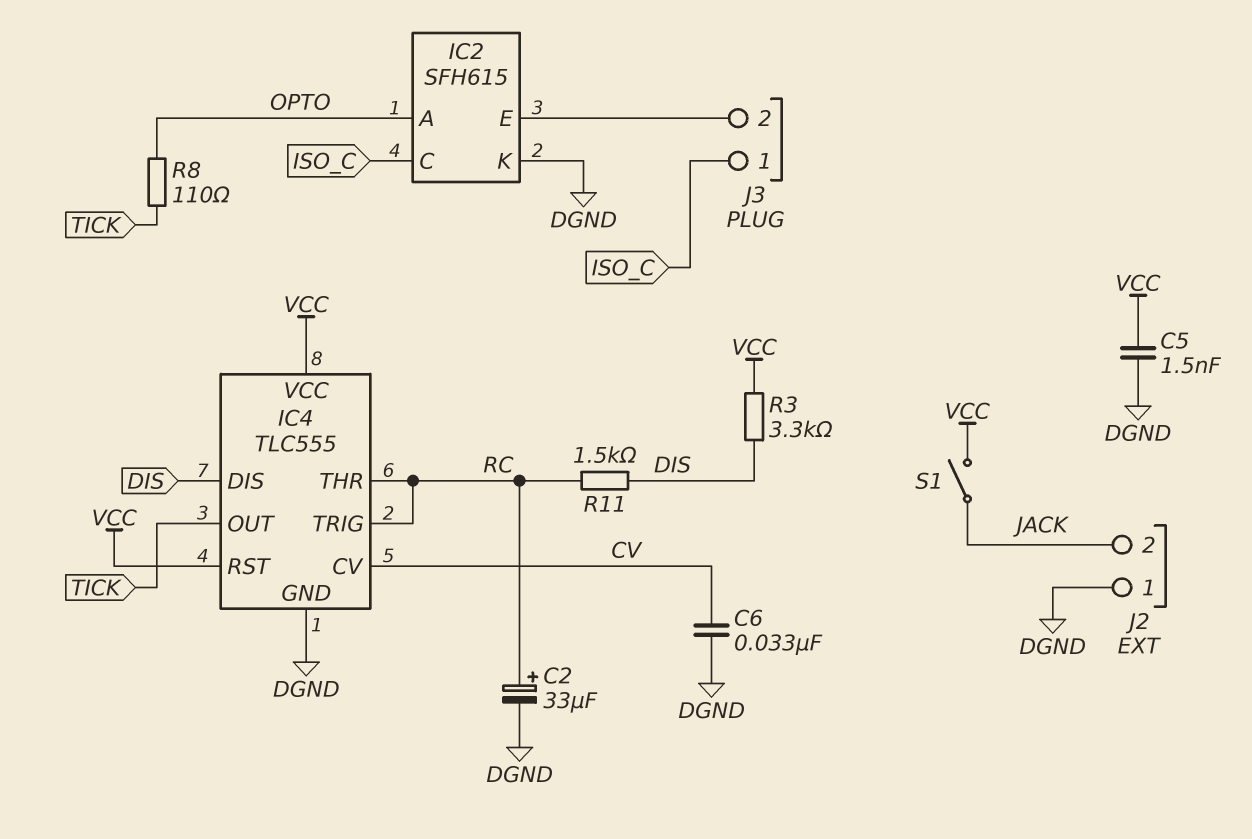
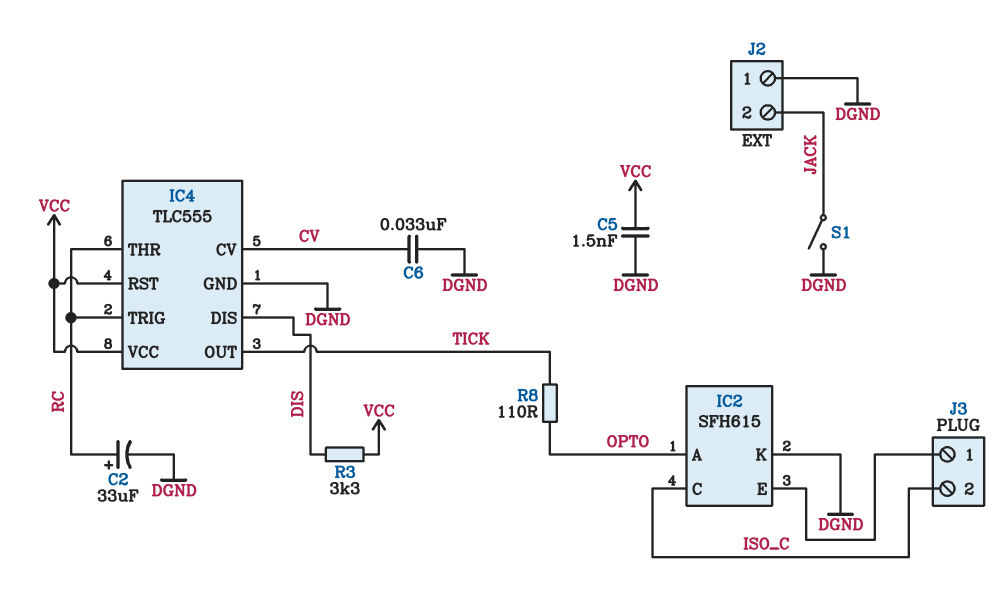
J3 pin 1: ISO_C -> IC2/E
J3 pin 2: IC2/E -> ISO_C
R11: 1.5k (DIS, RC) -> none
S1: switch (JACK, VCC) -> switch (DGND, JACK)

